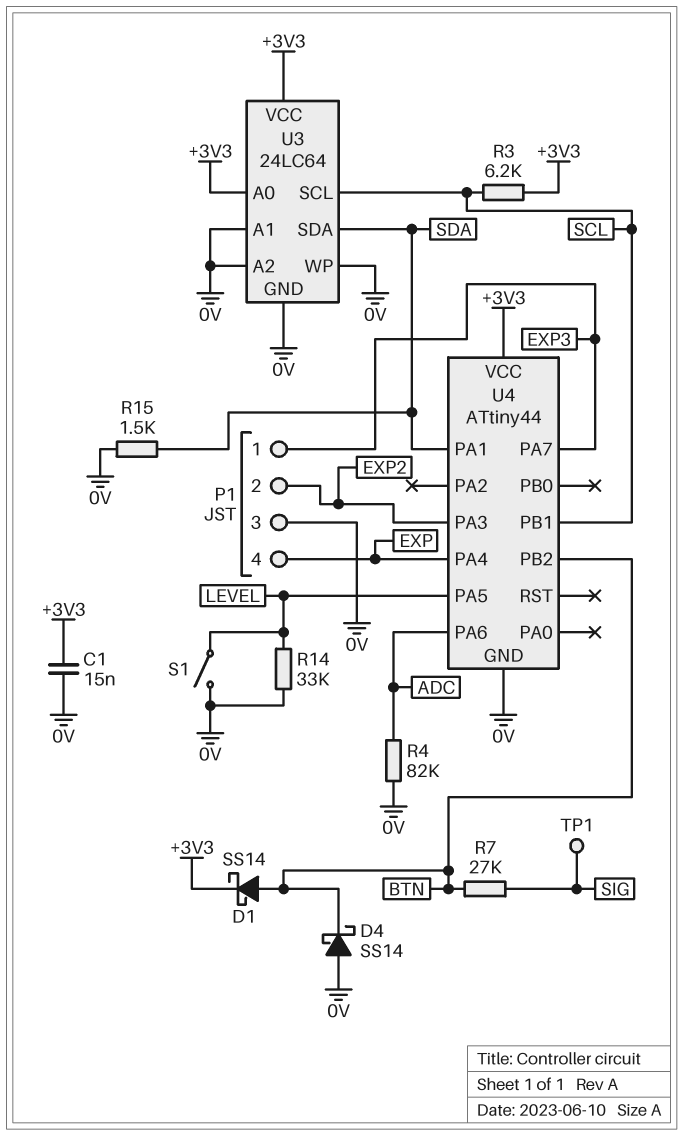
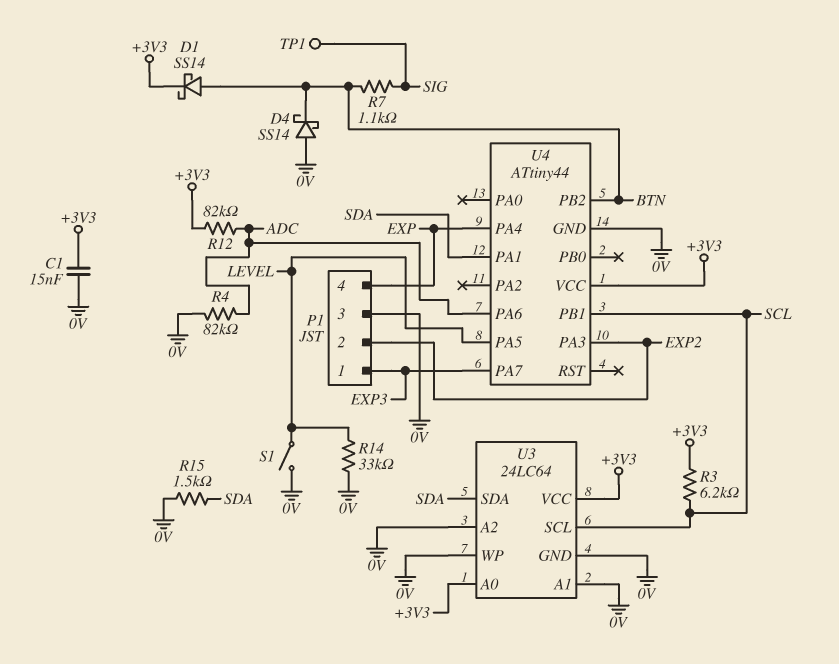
R7: 27k (BTN, SIG) -> 1.1k (BTN, SIG)
R12: none -> 82k (+3V3, ADC)

